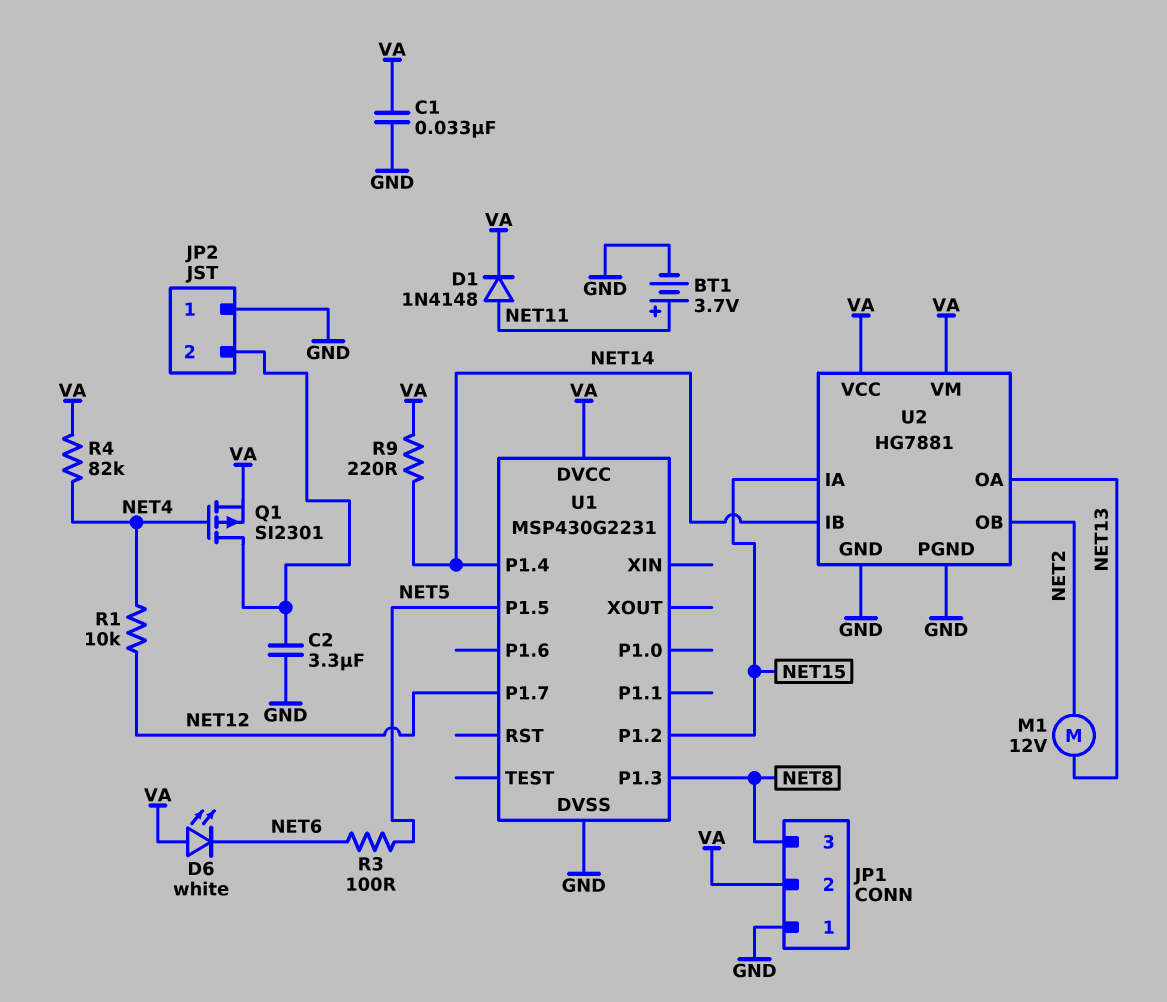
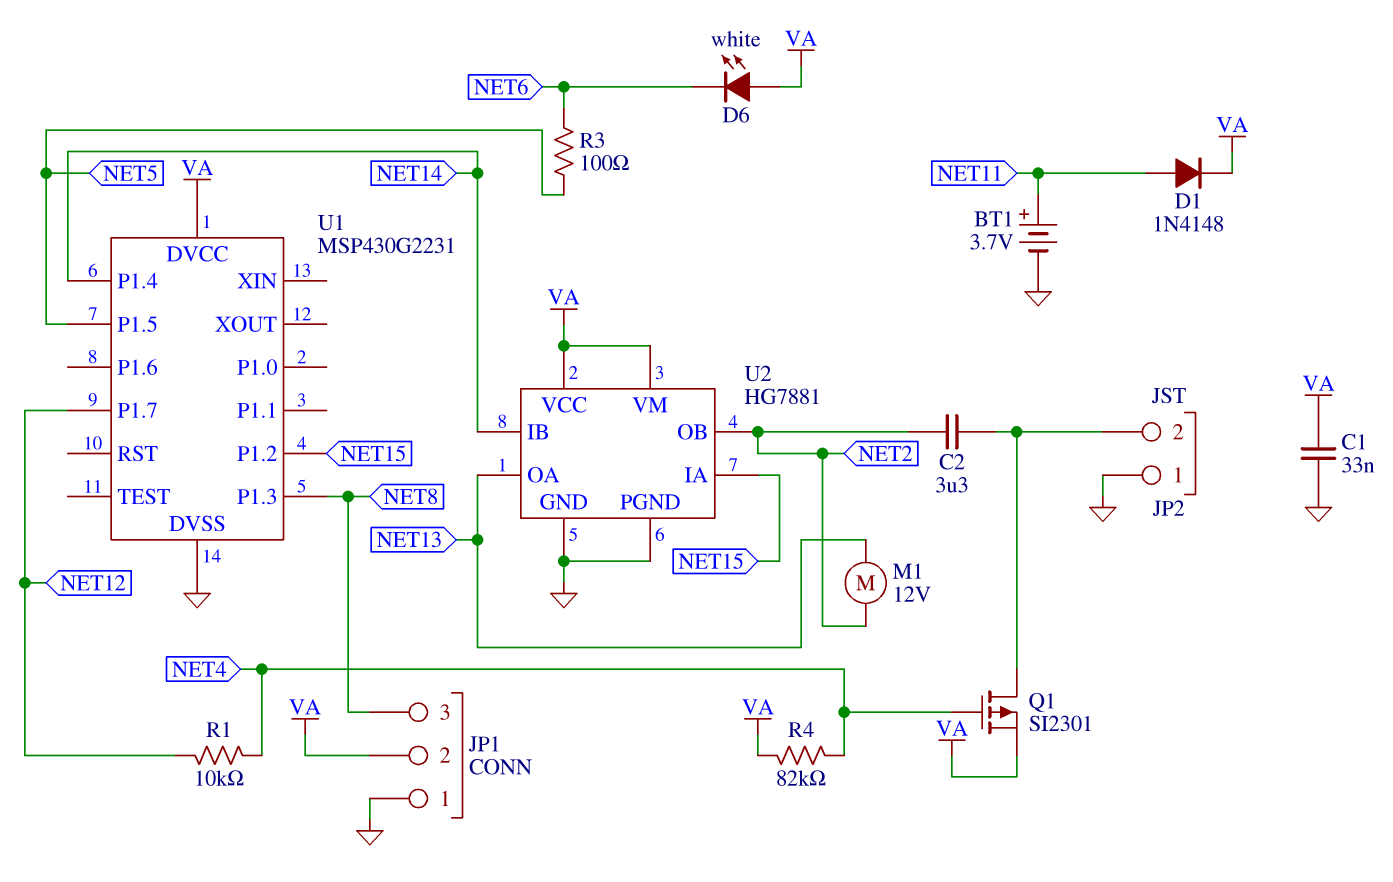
C2: 3.3uF (GND, JP2/2) -> 3.3uF (JP2/2, NET2)
R9: 220 (NET14, VA) -> none

